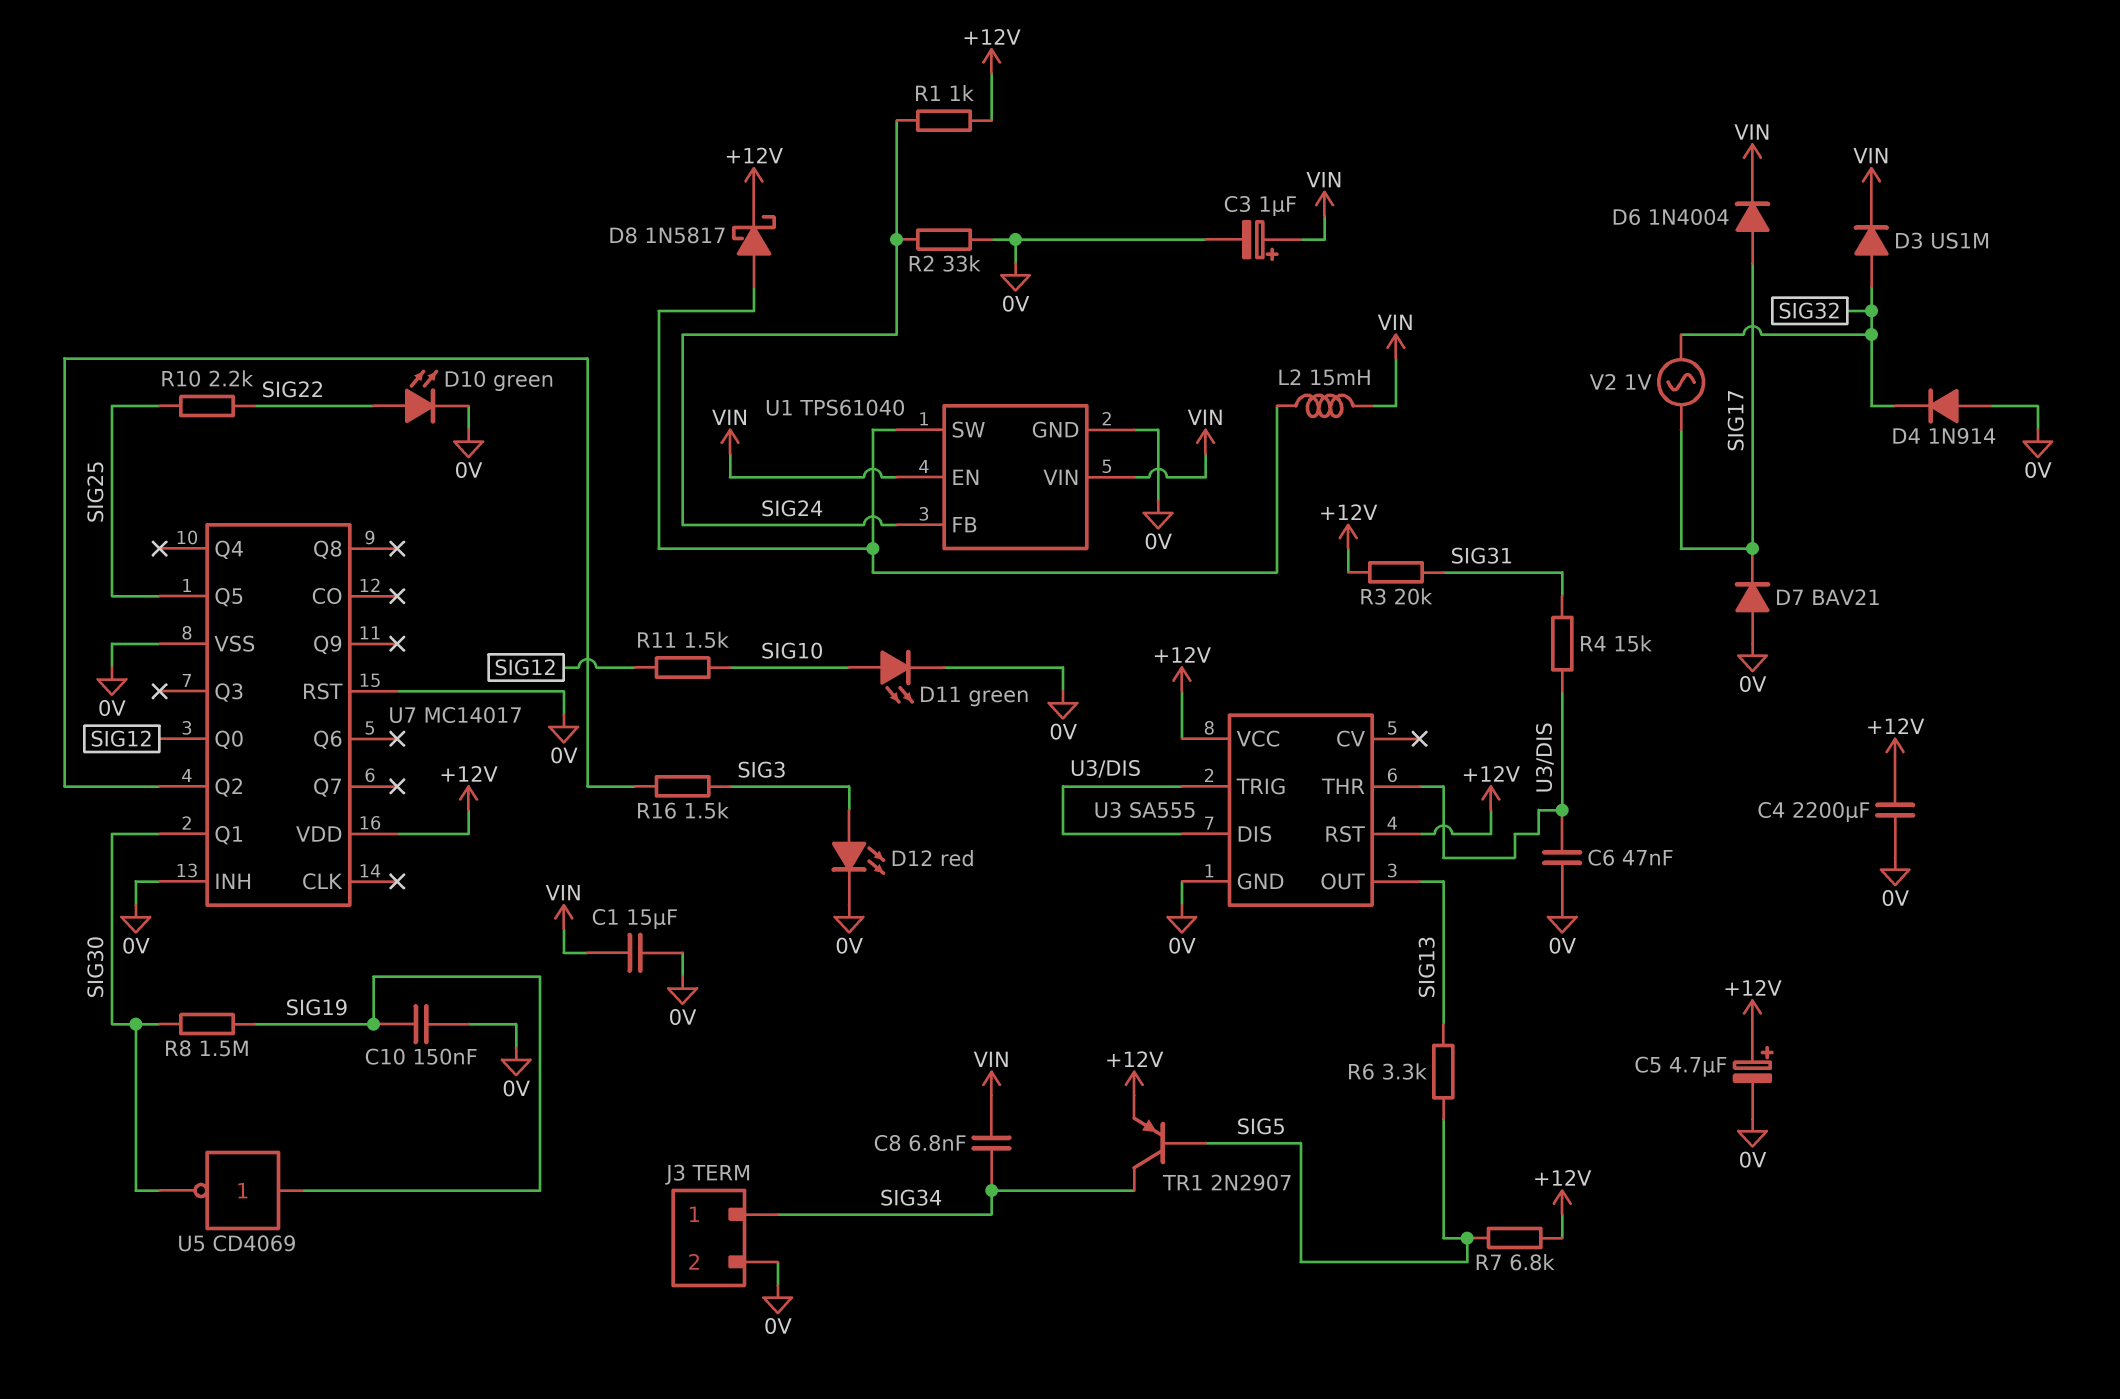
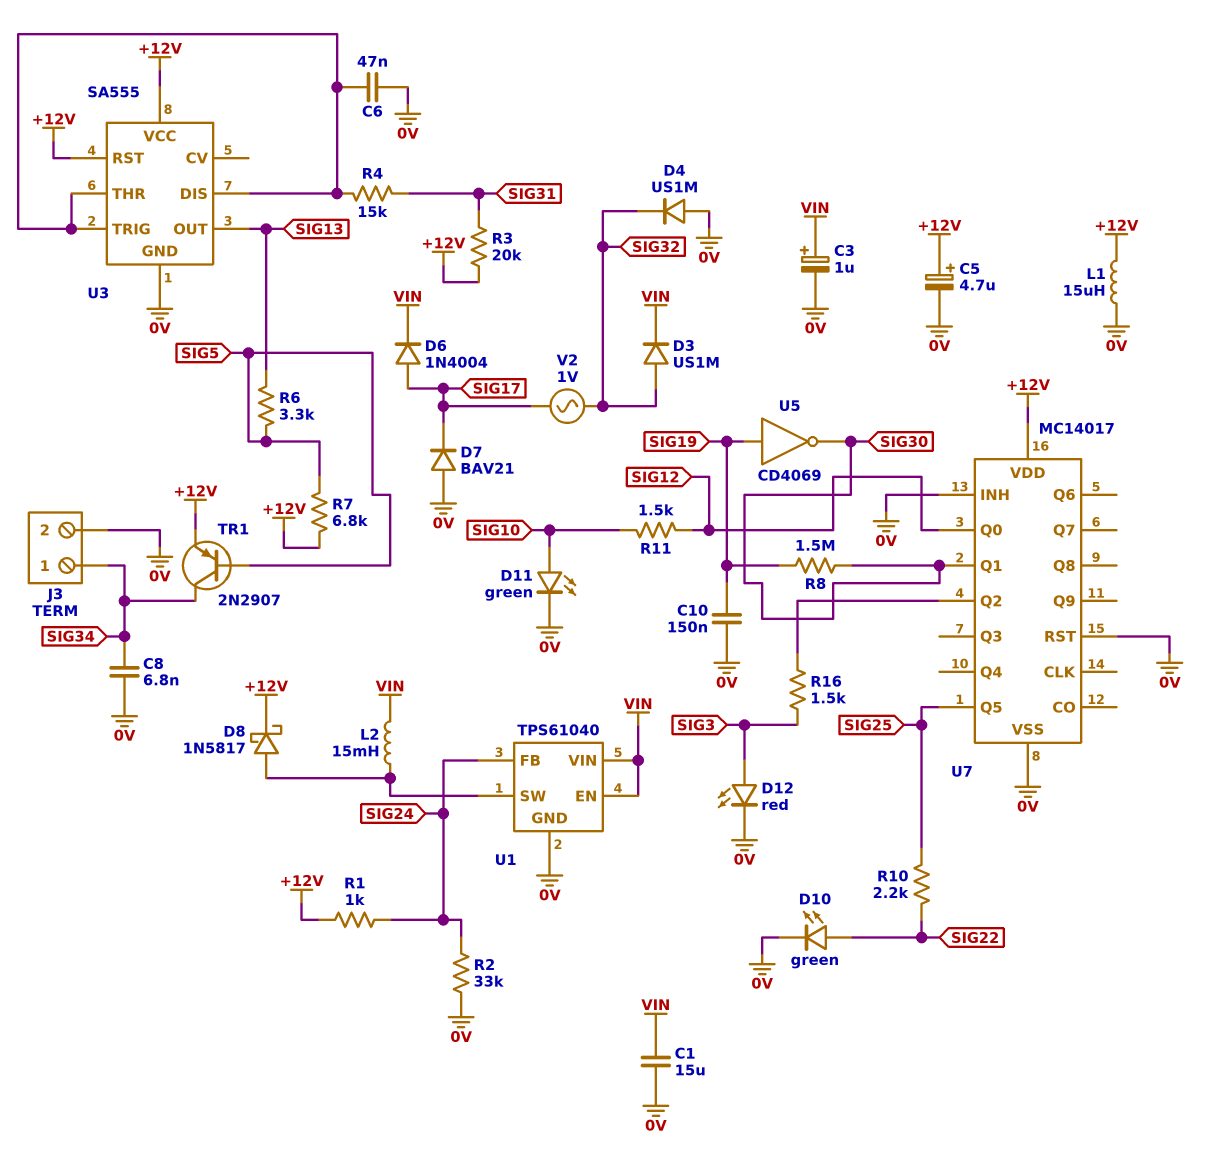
C4: 2200uF (+12V, 0V) -> none
C8: 6.8nF (SIG34, VIN) -> 6.8nF (0V, SIG34)
D4: diode 1N914 (A 0V, K SIG32) -> diode US1M (A 0V, K SIG32)
L1: none -> 15uH (+12V, 0V)

